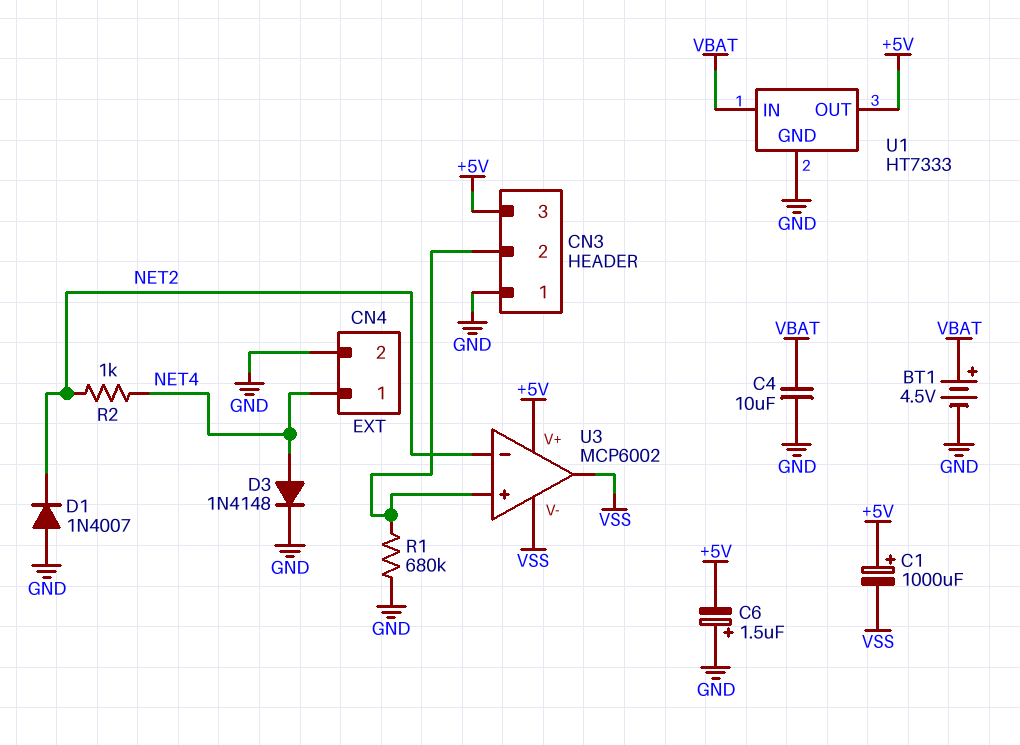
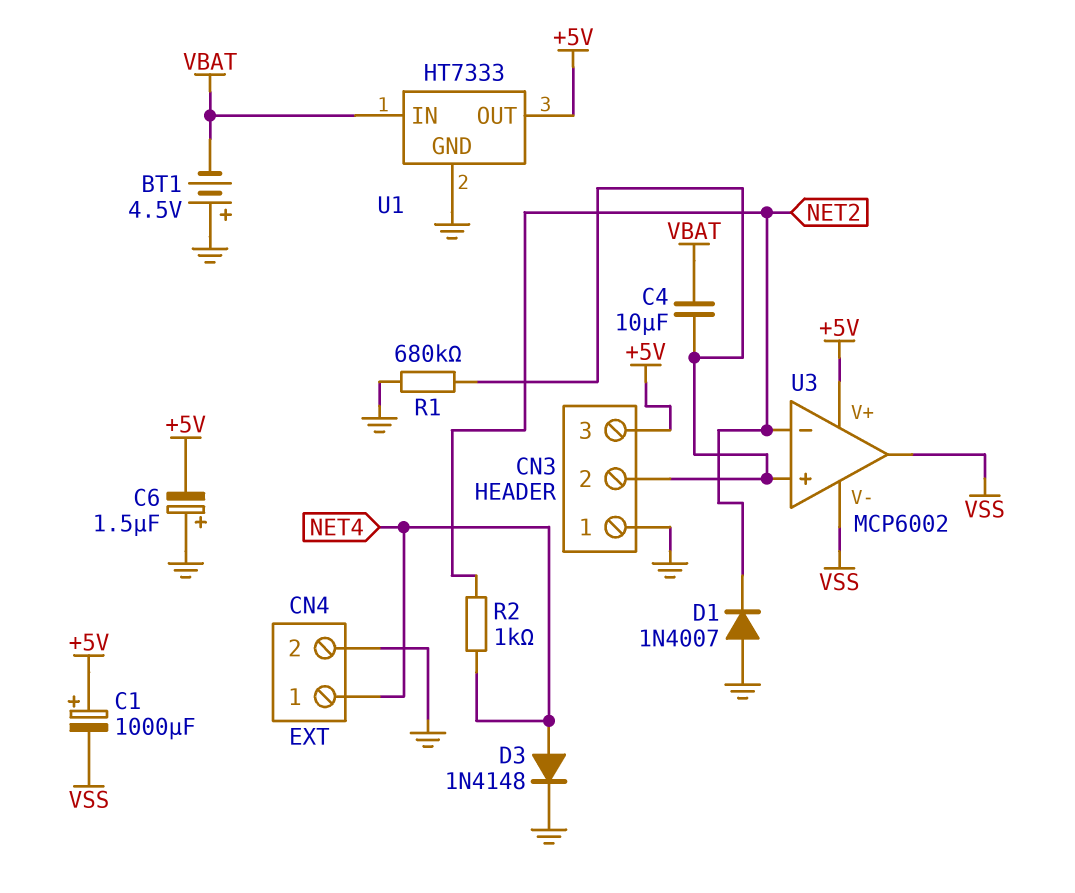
BT1: 4.5V (plus VBAT, minus GND) -> 4.5V (plus GND, minus VBAT)
C4: 10uF (GND, VBAT) -> 10uF (CN3/2, VBAT)

